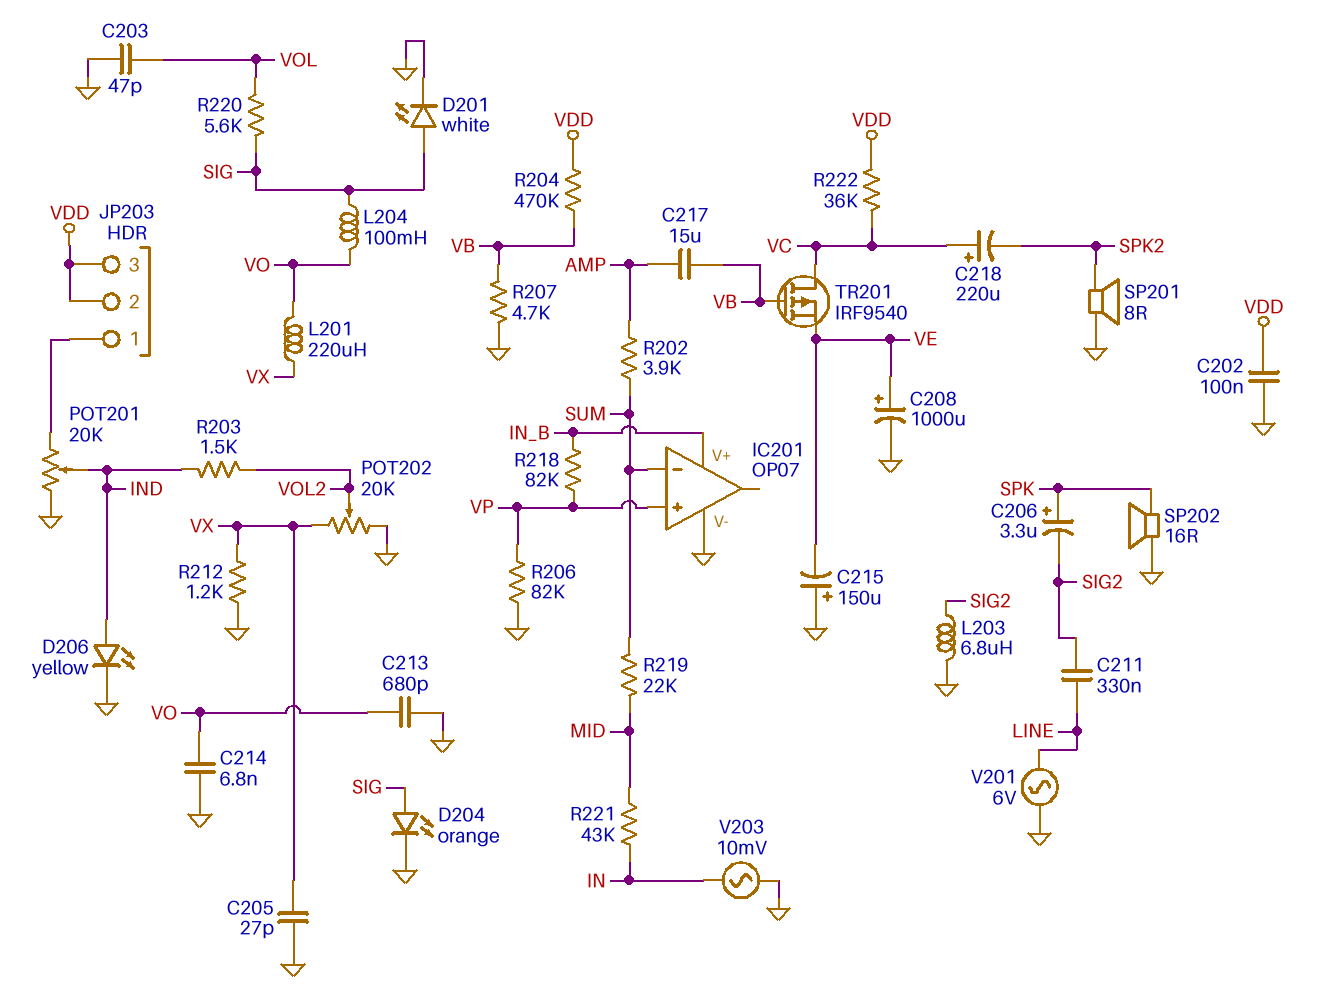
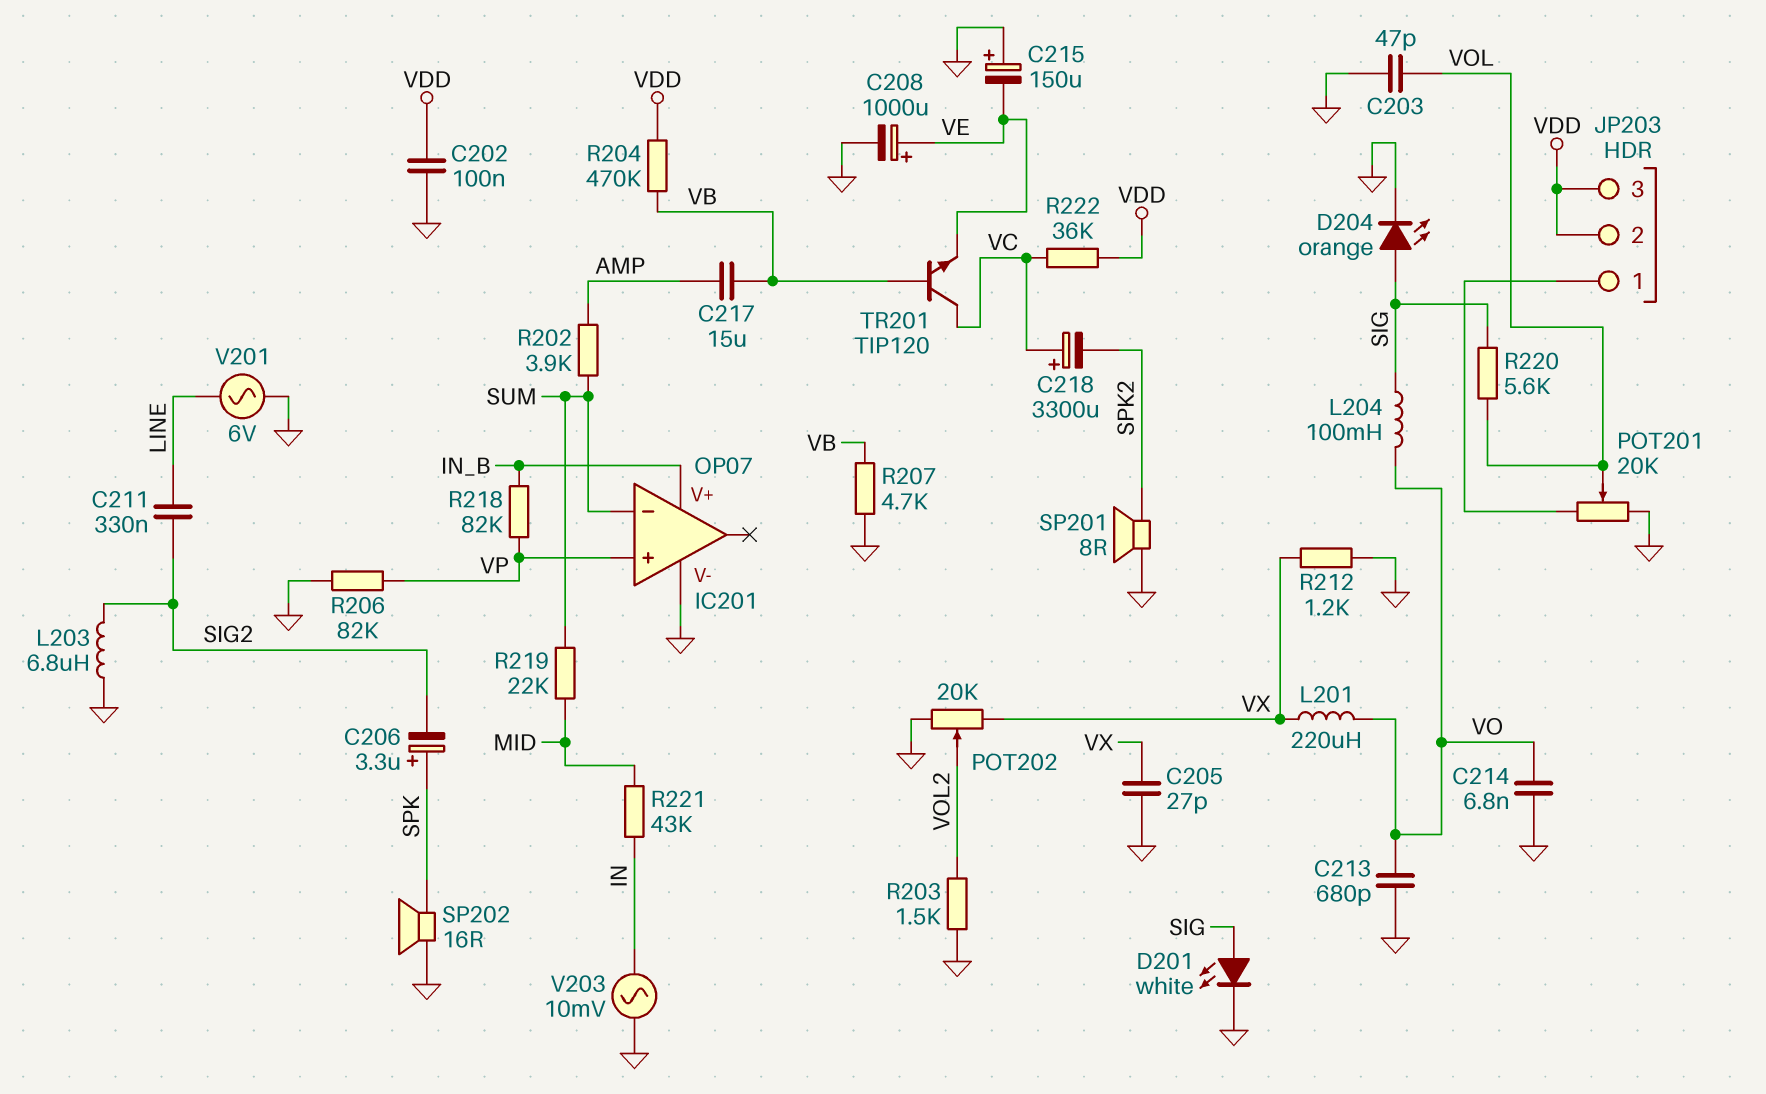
C218: 220uF (plus VC, minus SPK2) -> 3300uF (plus VC, minus SPK2)
D206: LED yellow (A IND, K GND) -> none
POT201: 20k (GND, JP203/1, wiper IND) -> 20k (GND, JP203/1, wiper VOL)
R203: 1.5k (IND, VOL2) -> 1.5k (GND, VOL2)
TR201: PMOS IRF9540 (G VB, D VC, S VE) -> NPN TIP120 (B VB, C VC, E VE)

